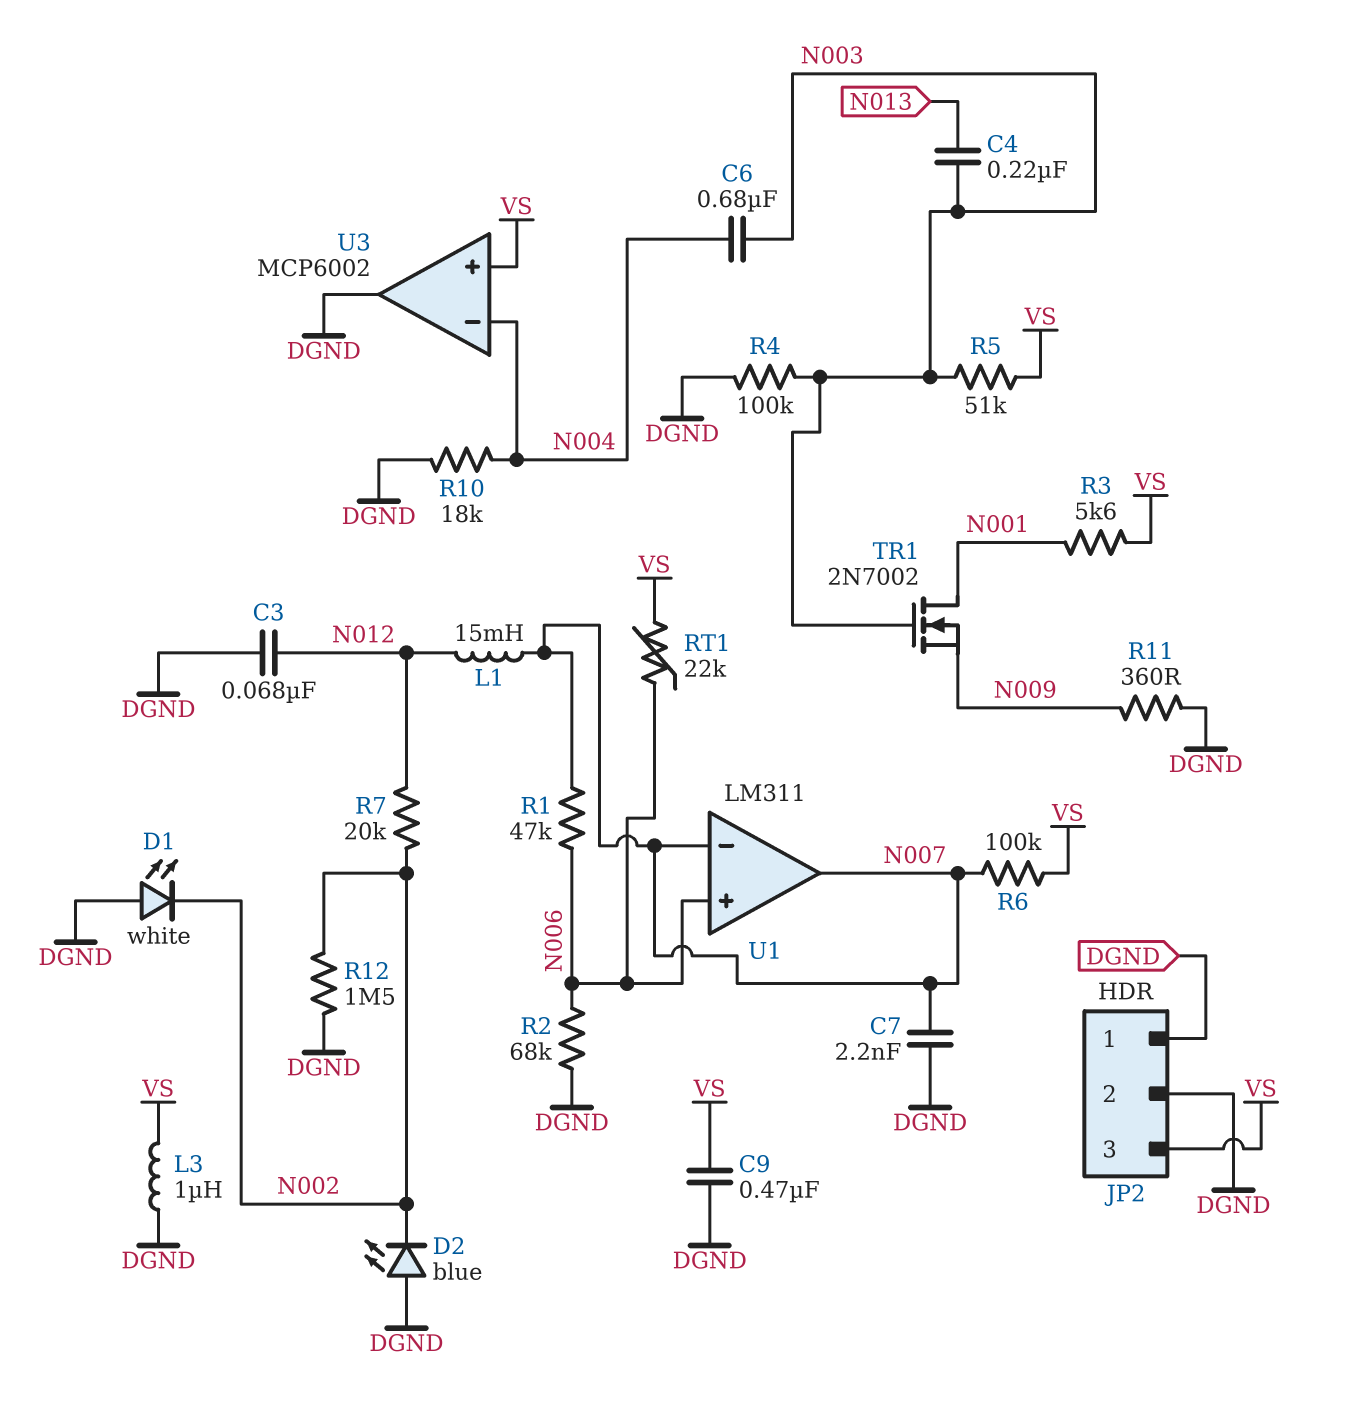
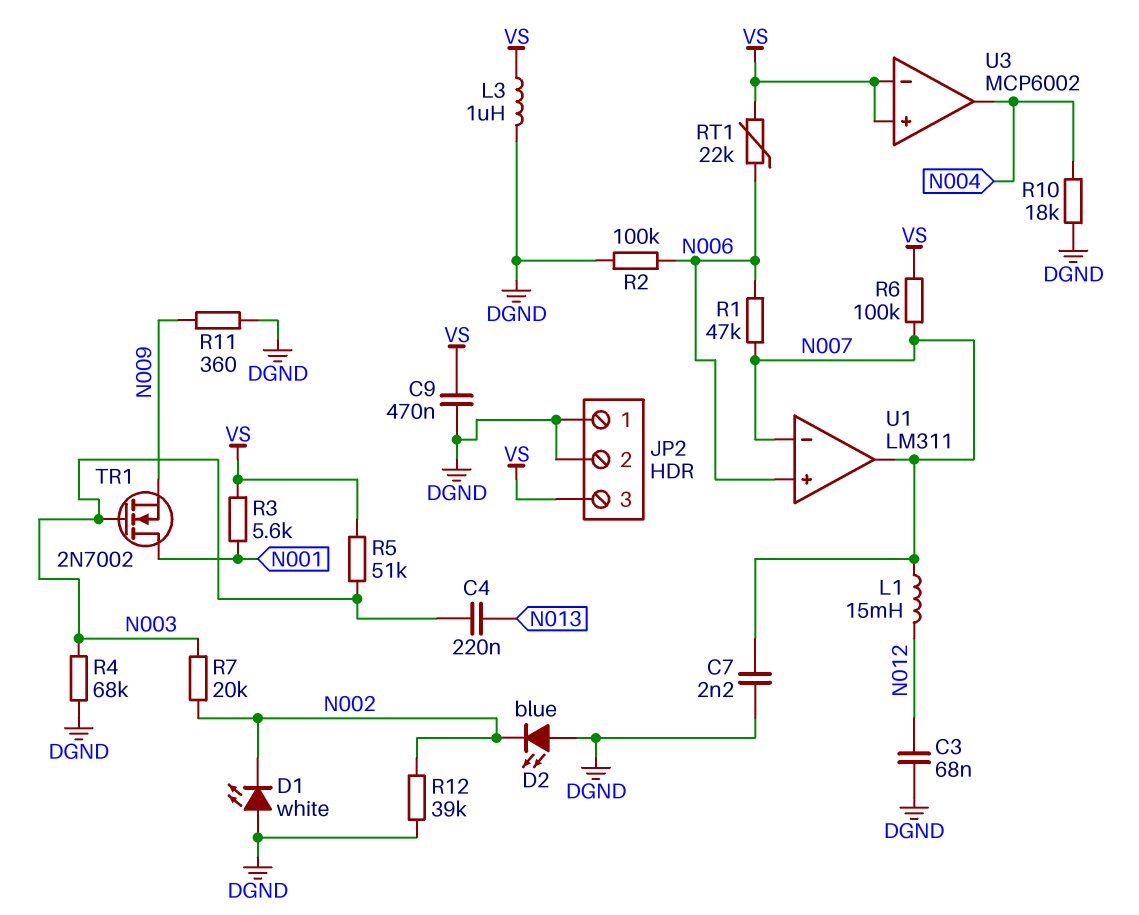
C6: 680nF (N003, N004) -> none
R2: 68k (DGND, N006) -> 100k (DGND, N006)
R4: 100k (DGND, N003) -> 68k (DGND, N003)
R7: 20k (N002, N012) -> 20k (N002, N003)
R12: 1.5M (DGND, N002) -> 39k (DGND, N002)
U3 pin in-: N004 -> VS
U3 pin out: DGND -> N004

